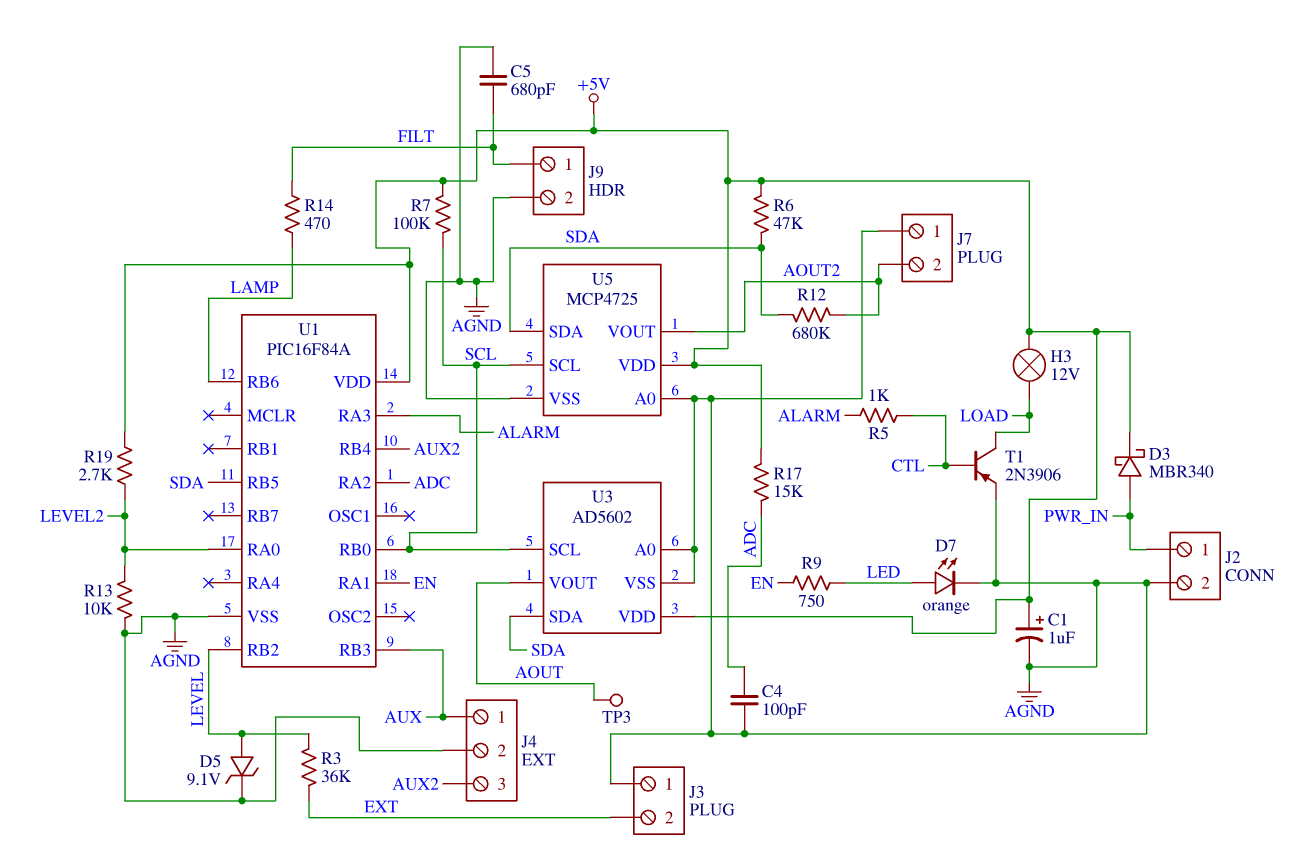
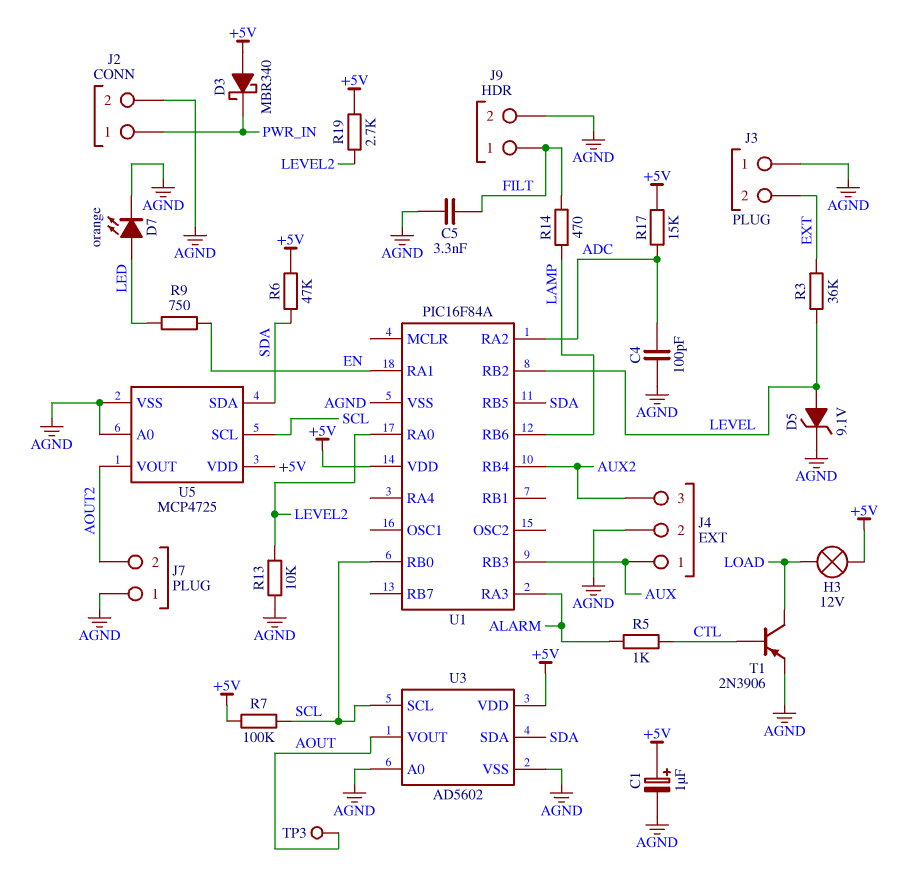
C5: 680pF (AGND, FILT) -> 3.3nF (AGND, FILT)
D3: schottky MBR340 (A PWR_IN, K +5V) -> schottky MBR340 (A +5V, K PWR_IN)
R12: 680k (AOUT2, SDA) -> none

